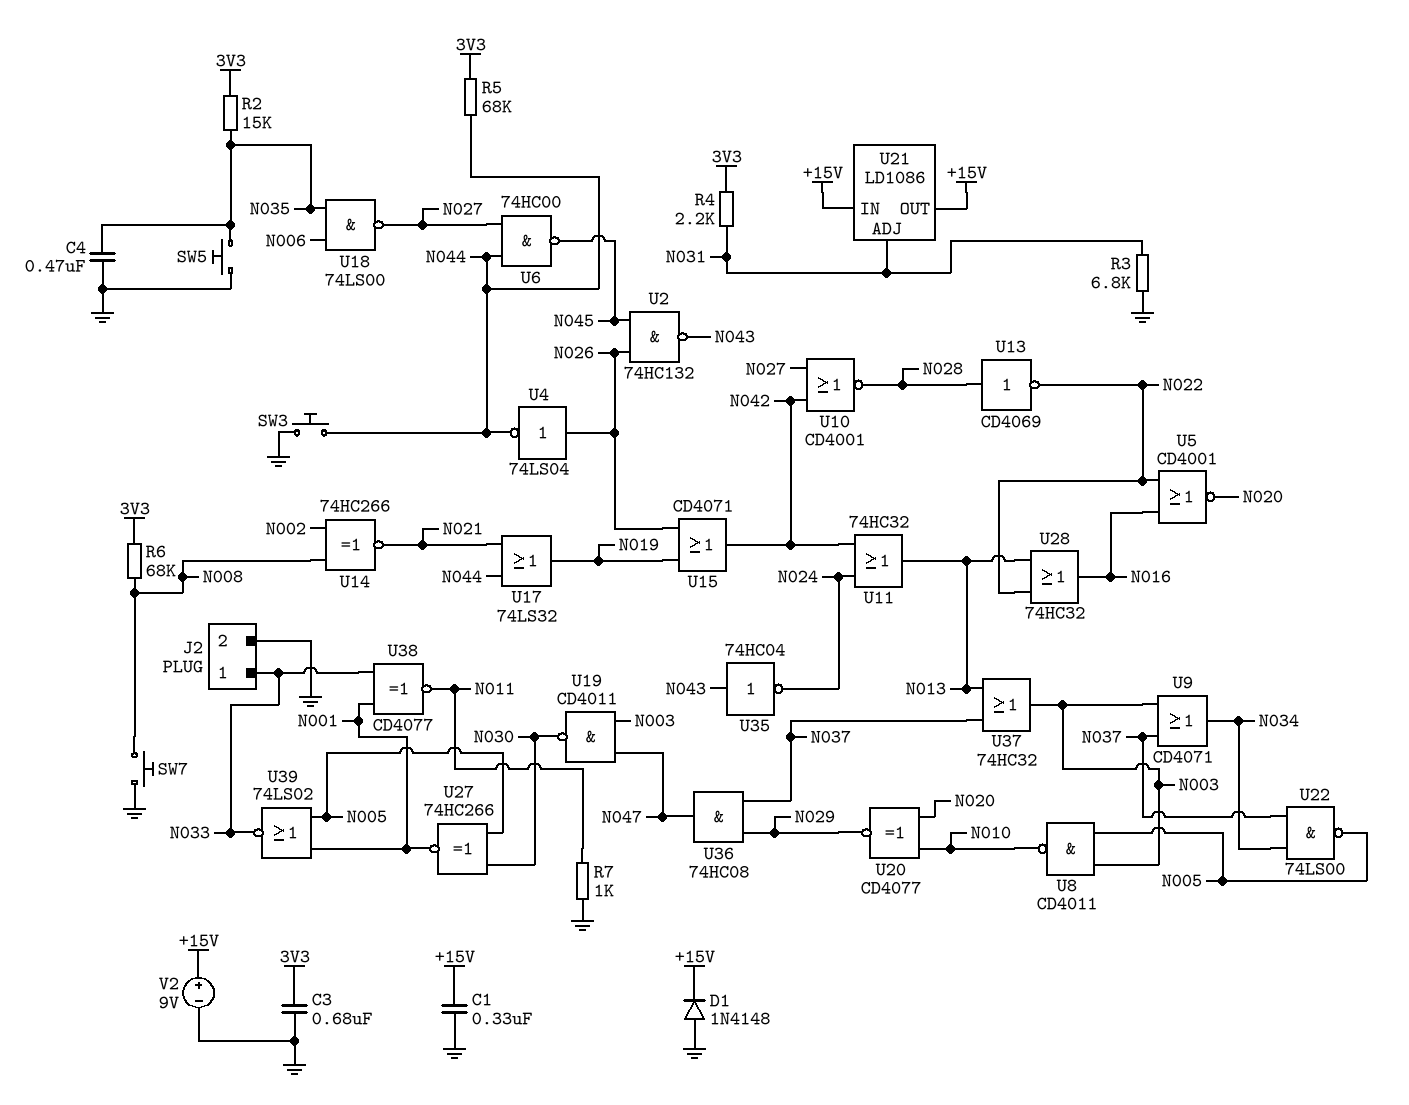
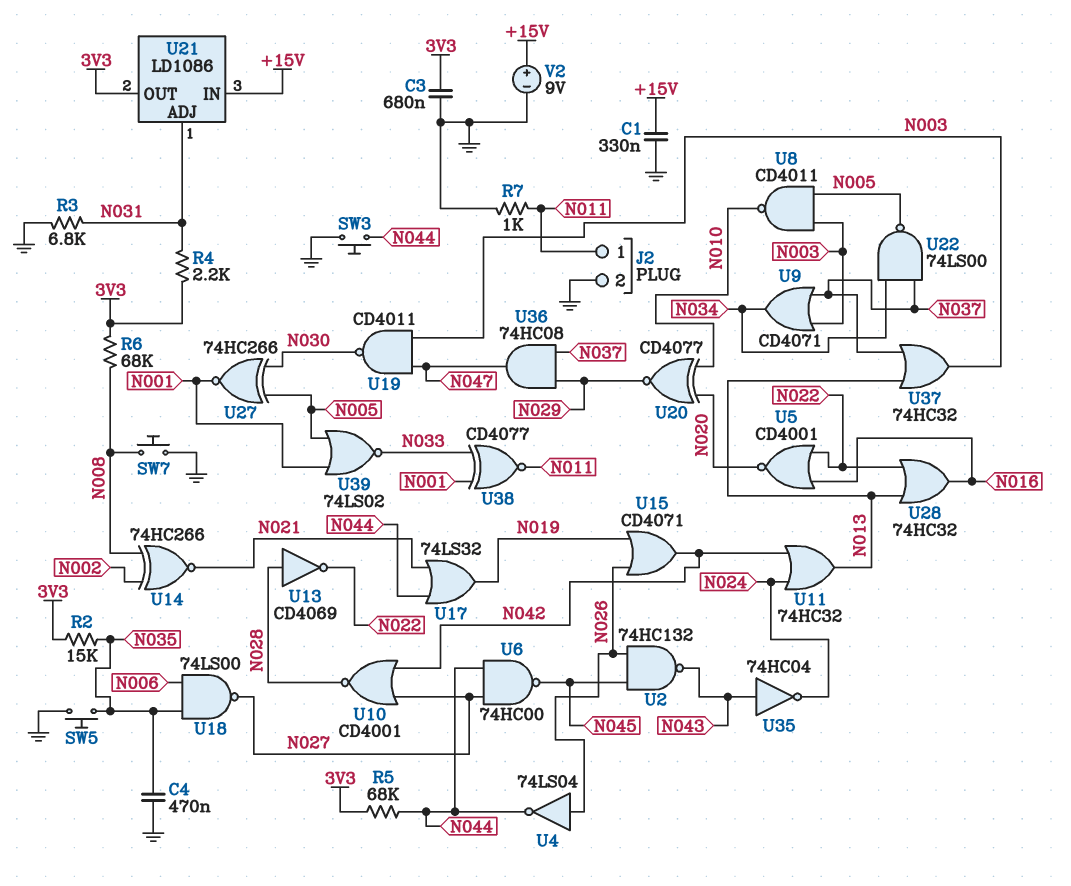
D1: diode 1N4148 (A GND, K +15V) -> none
J2 pin 1: N033 -> N011
U21 pin OUT: +15V -> 3V3

